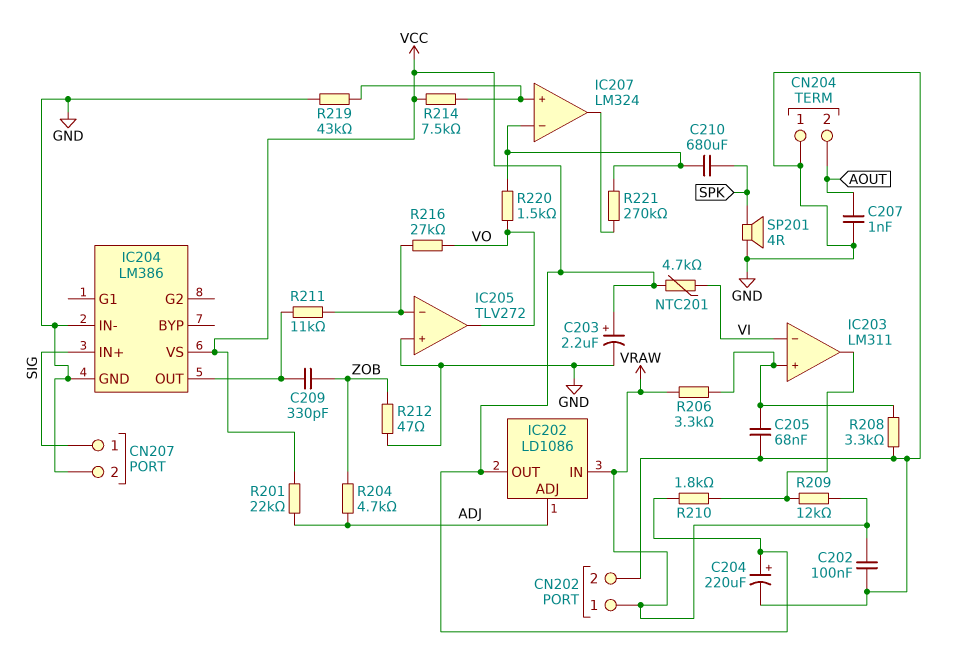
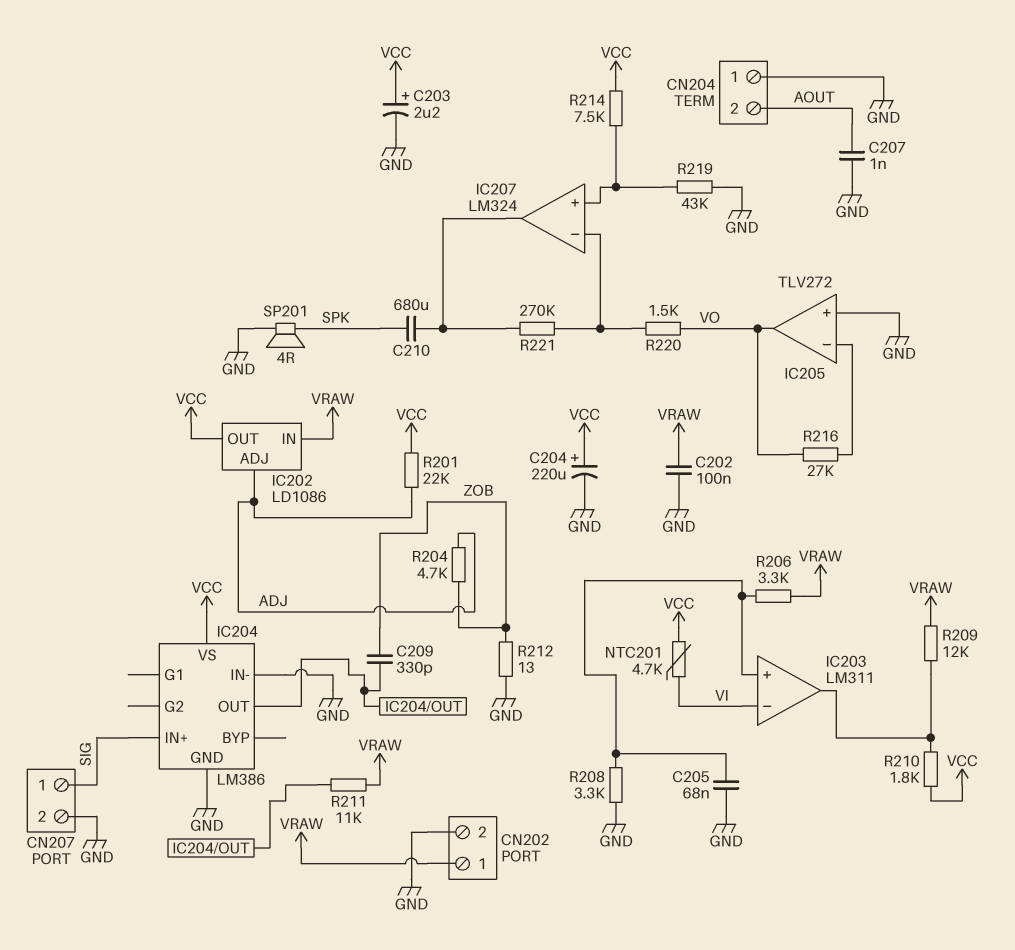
C210: 680uF (IC207/in-, SPK) -> 680uF (IC207/out, SPK)
R211: 11k (IC204/OUT, IC205/in-) -> 11k (IC204/OUT, VRAW)
R212: 47 (GND, ZOB) -> 13 (GND, ZOB)

